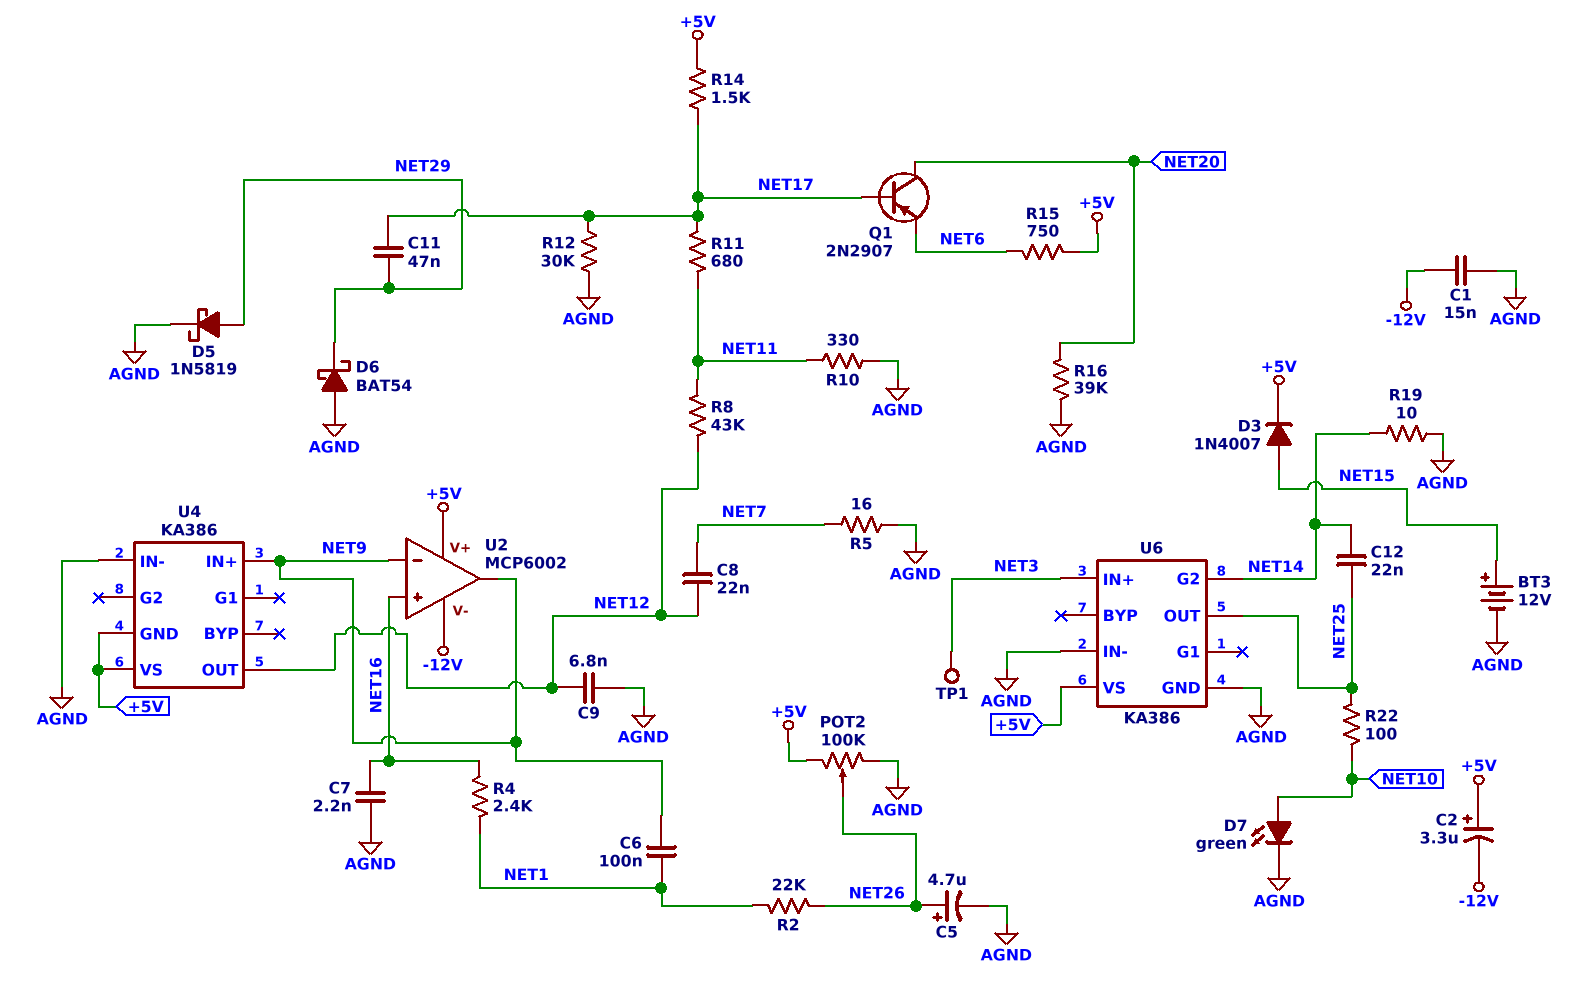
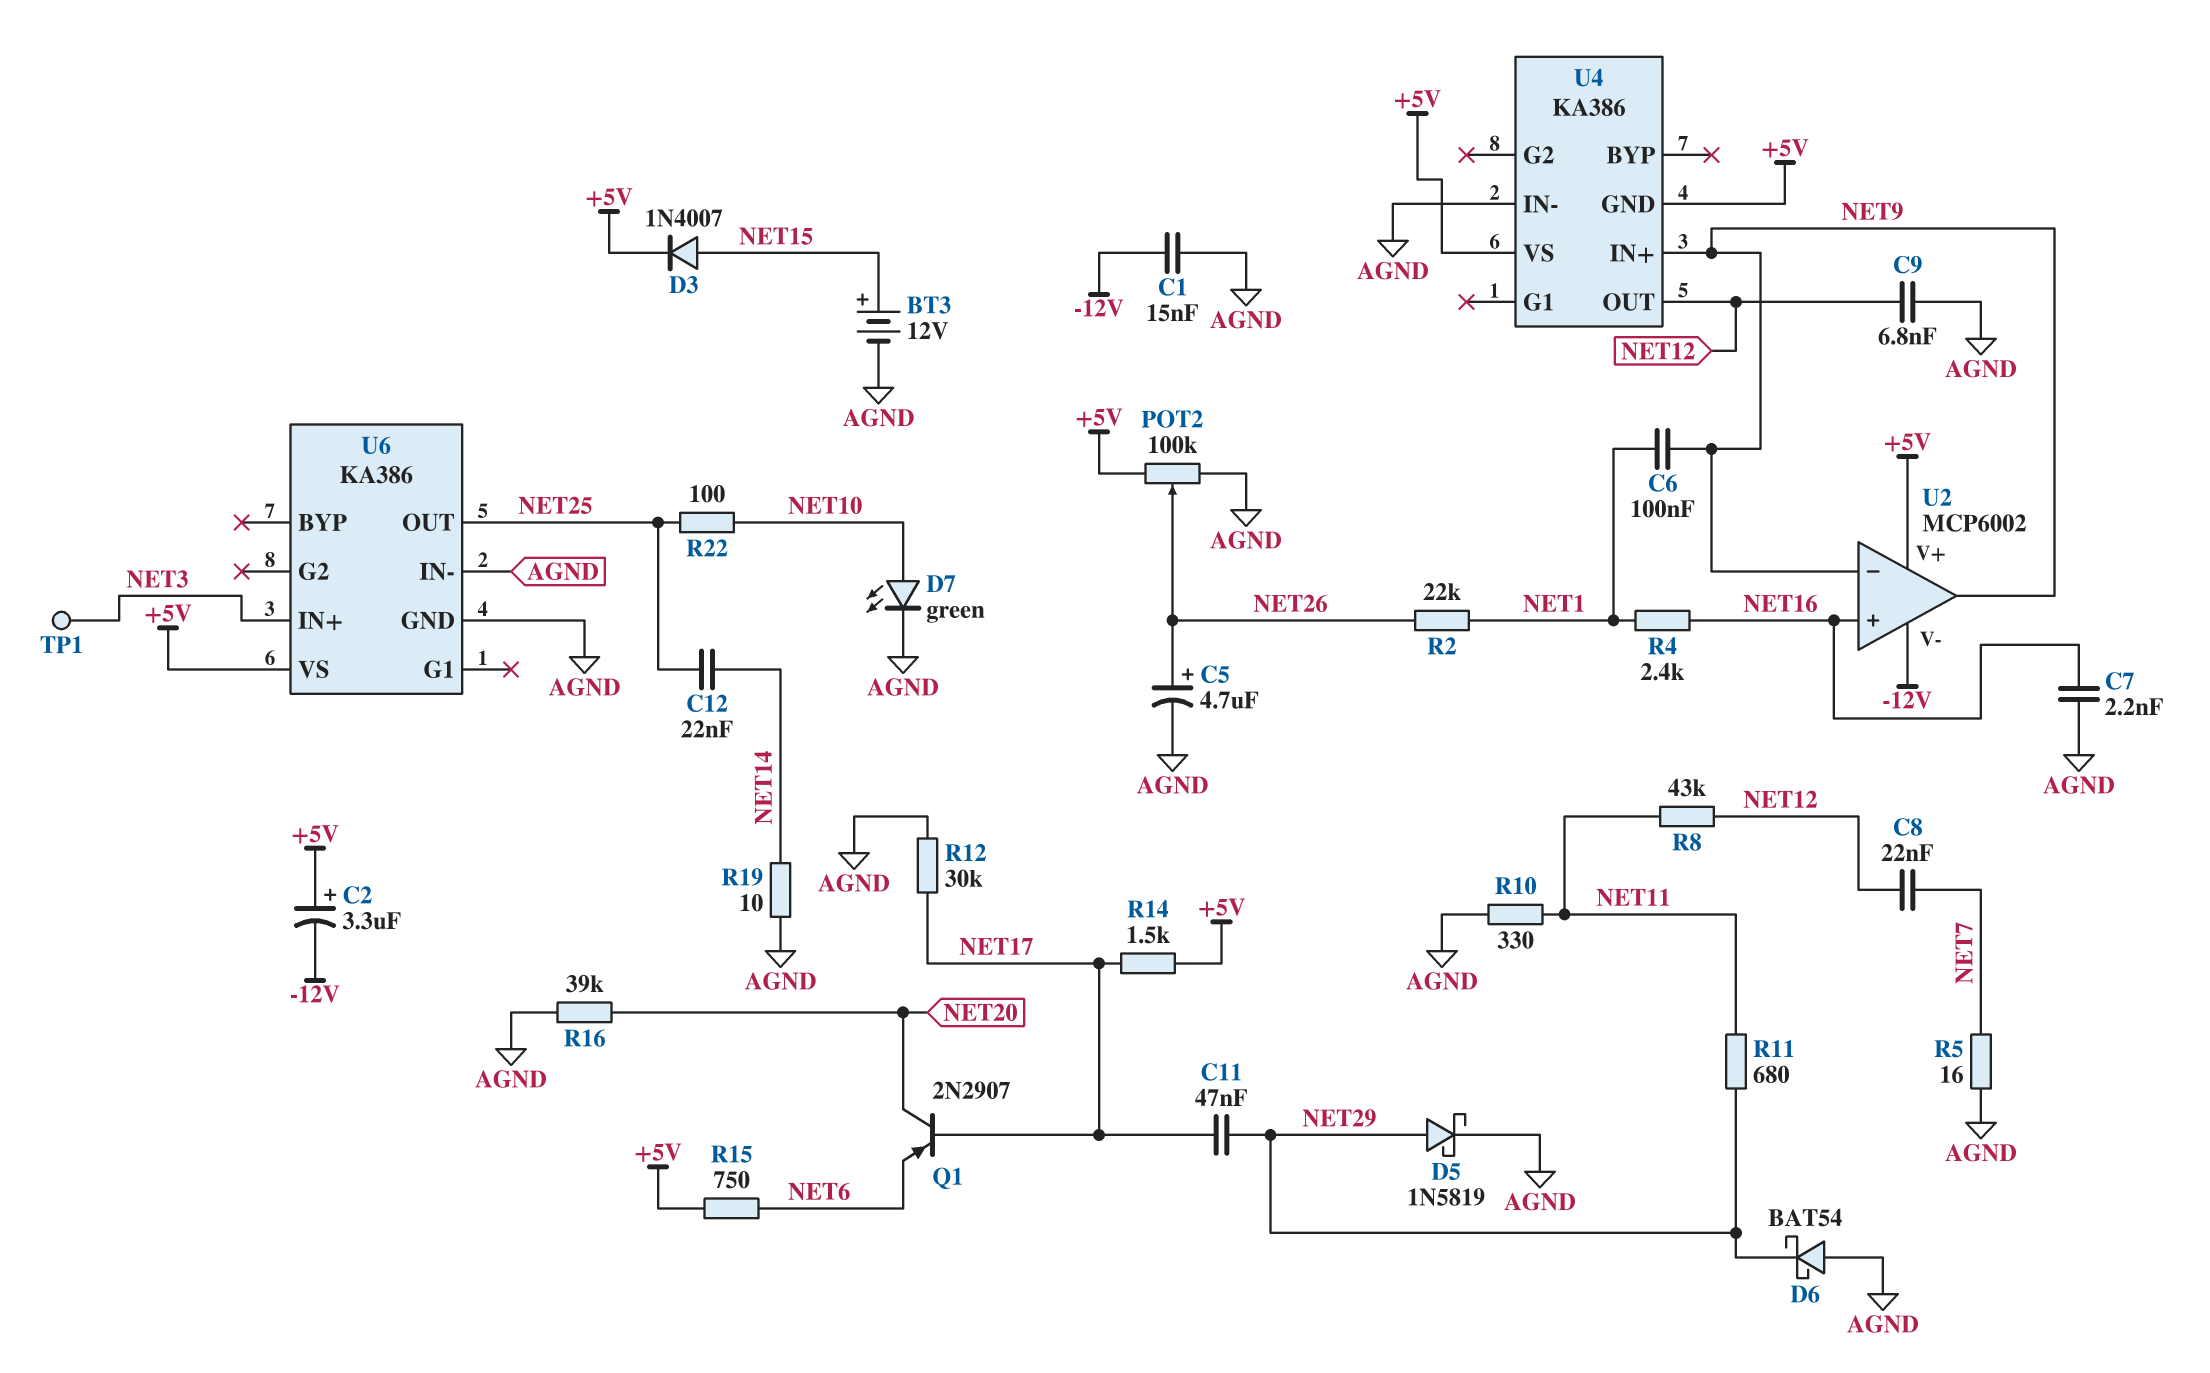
R11: 680 (NET11, NET17) -> 680 (NET11, NET29)
U6 pin G2: NET14 -> none

